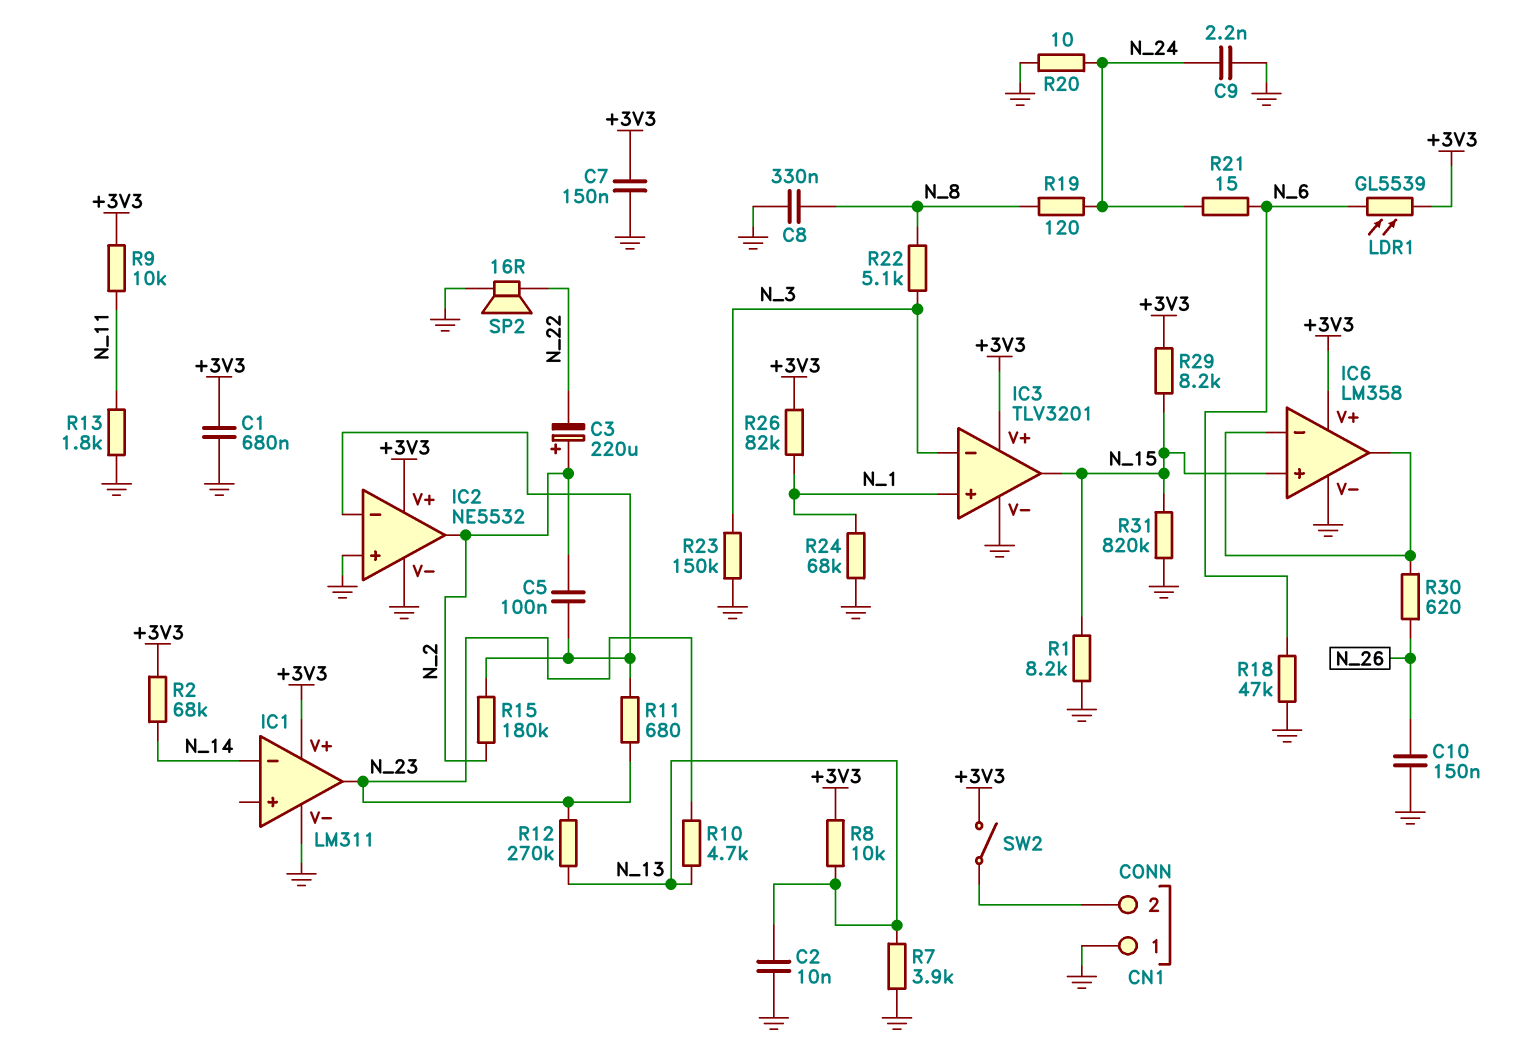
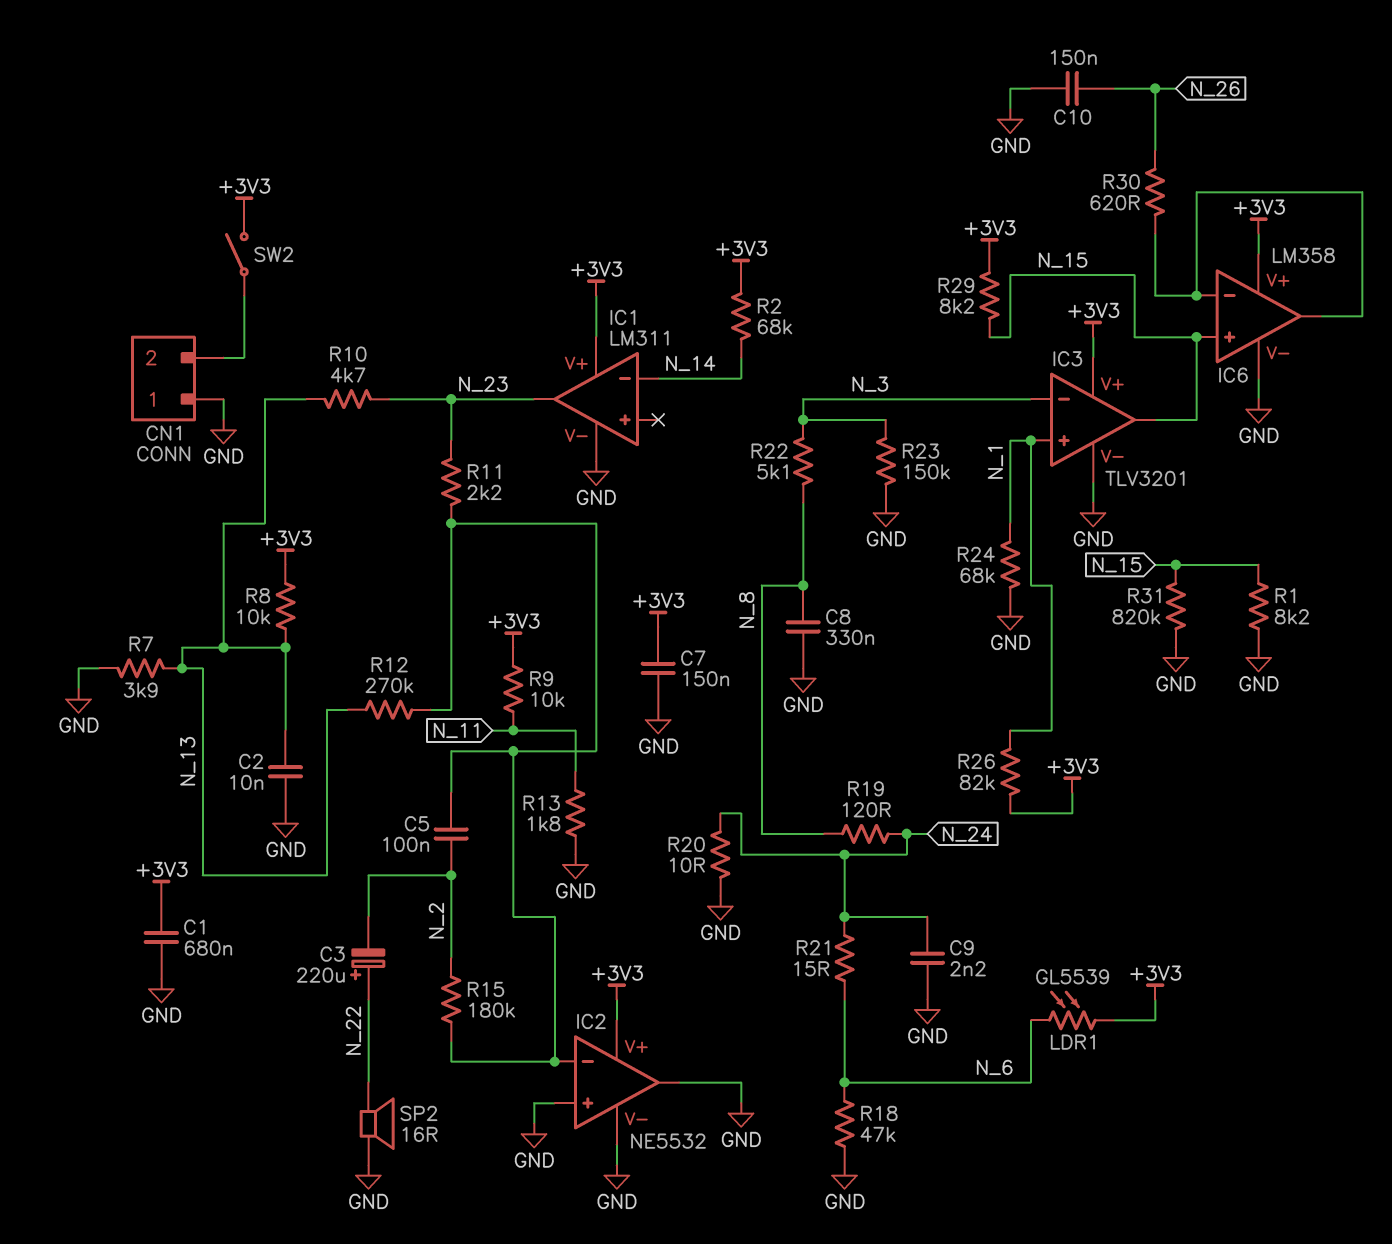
C3: 220uF (plus N_2, minus N_22) -> 220uF (plus N_22, minus N_2)
IC2 pin out: N_2 -> GND
R11: 680 (IC2/in-, N_23) -> 2.2k (IC2/in-, N_23)
R12: 270k (N_13, N_23) -> 270k (IC2/in-, N_13)

